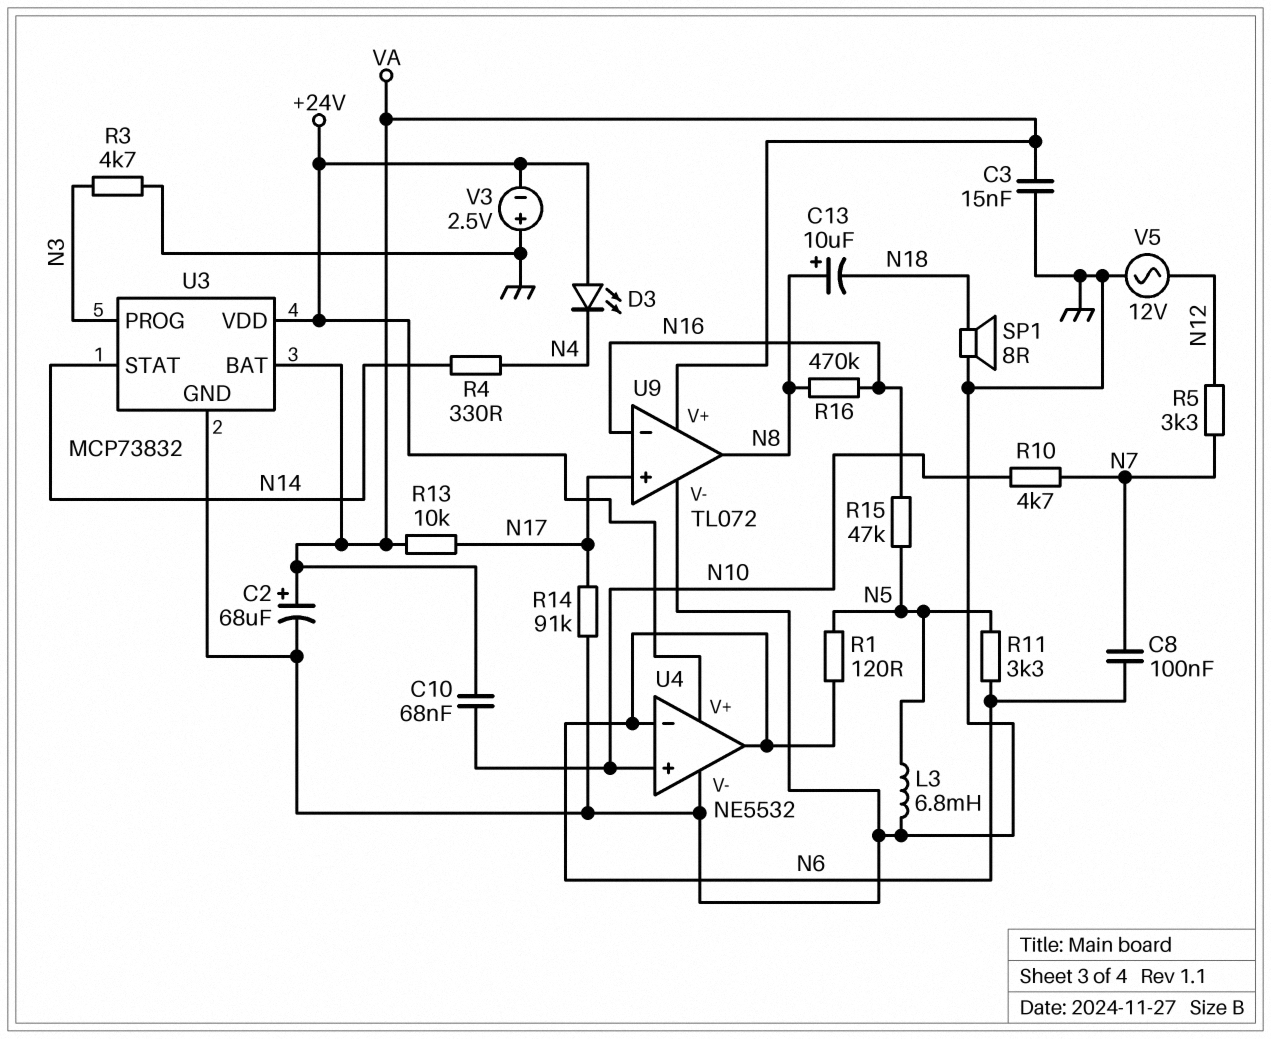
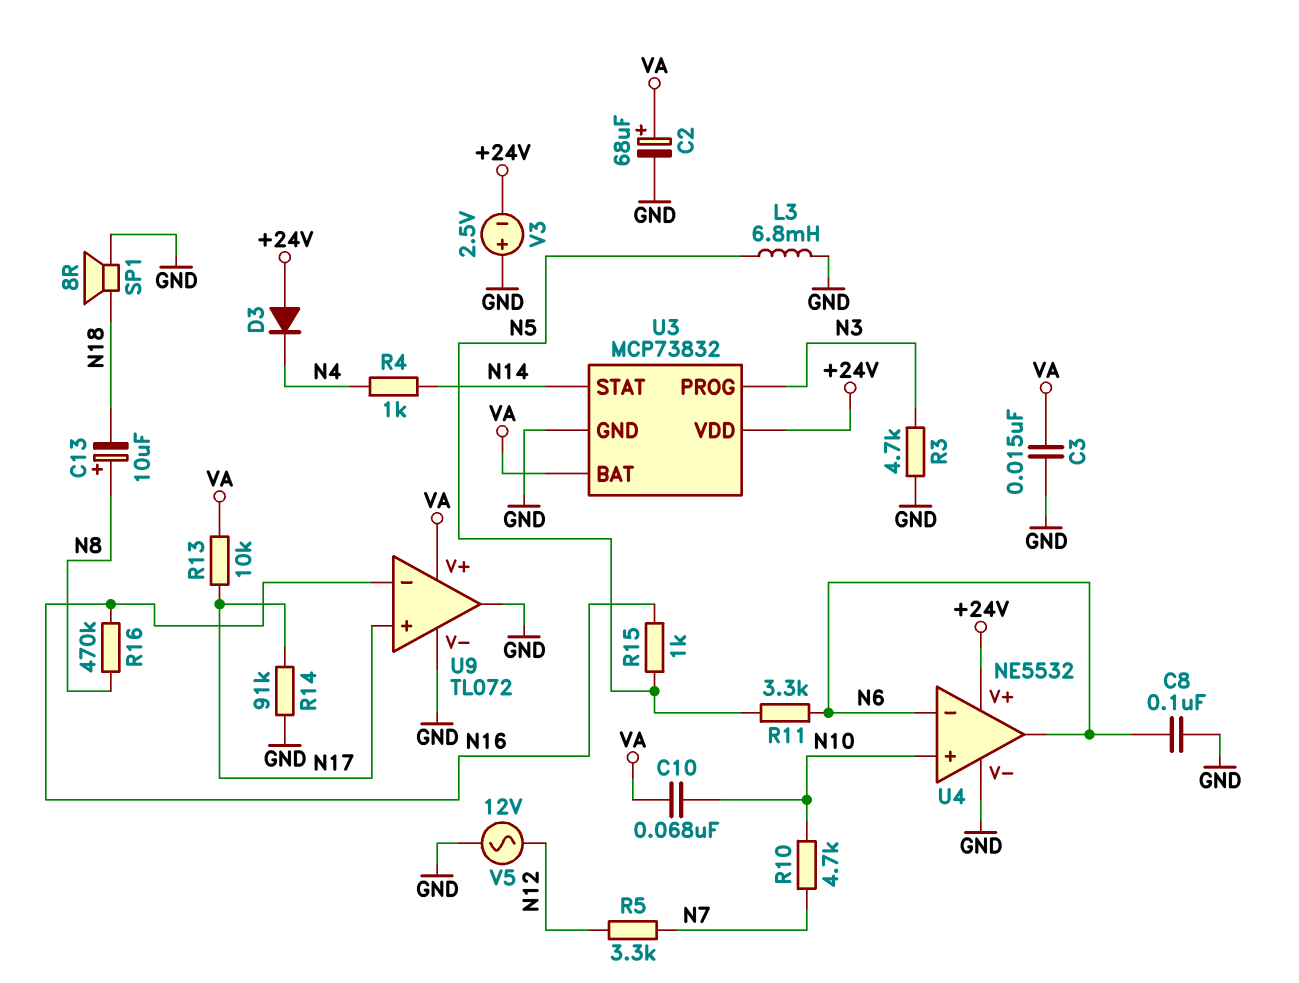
C8: 100nF (N6, N7) -> 100nF (GND, N6)
D3: LED (A +24V, K N4) -> diode (A +24V, K N4)
R1: 120 (N5, N6) -> none
R4: 330 (N4, N14) -> 1k (N4, N14)
R15: 47k (N5, N16) -> 1k (N5, N16)
U9 pin out: N8 -> GND

